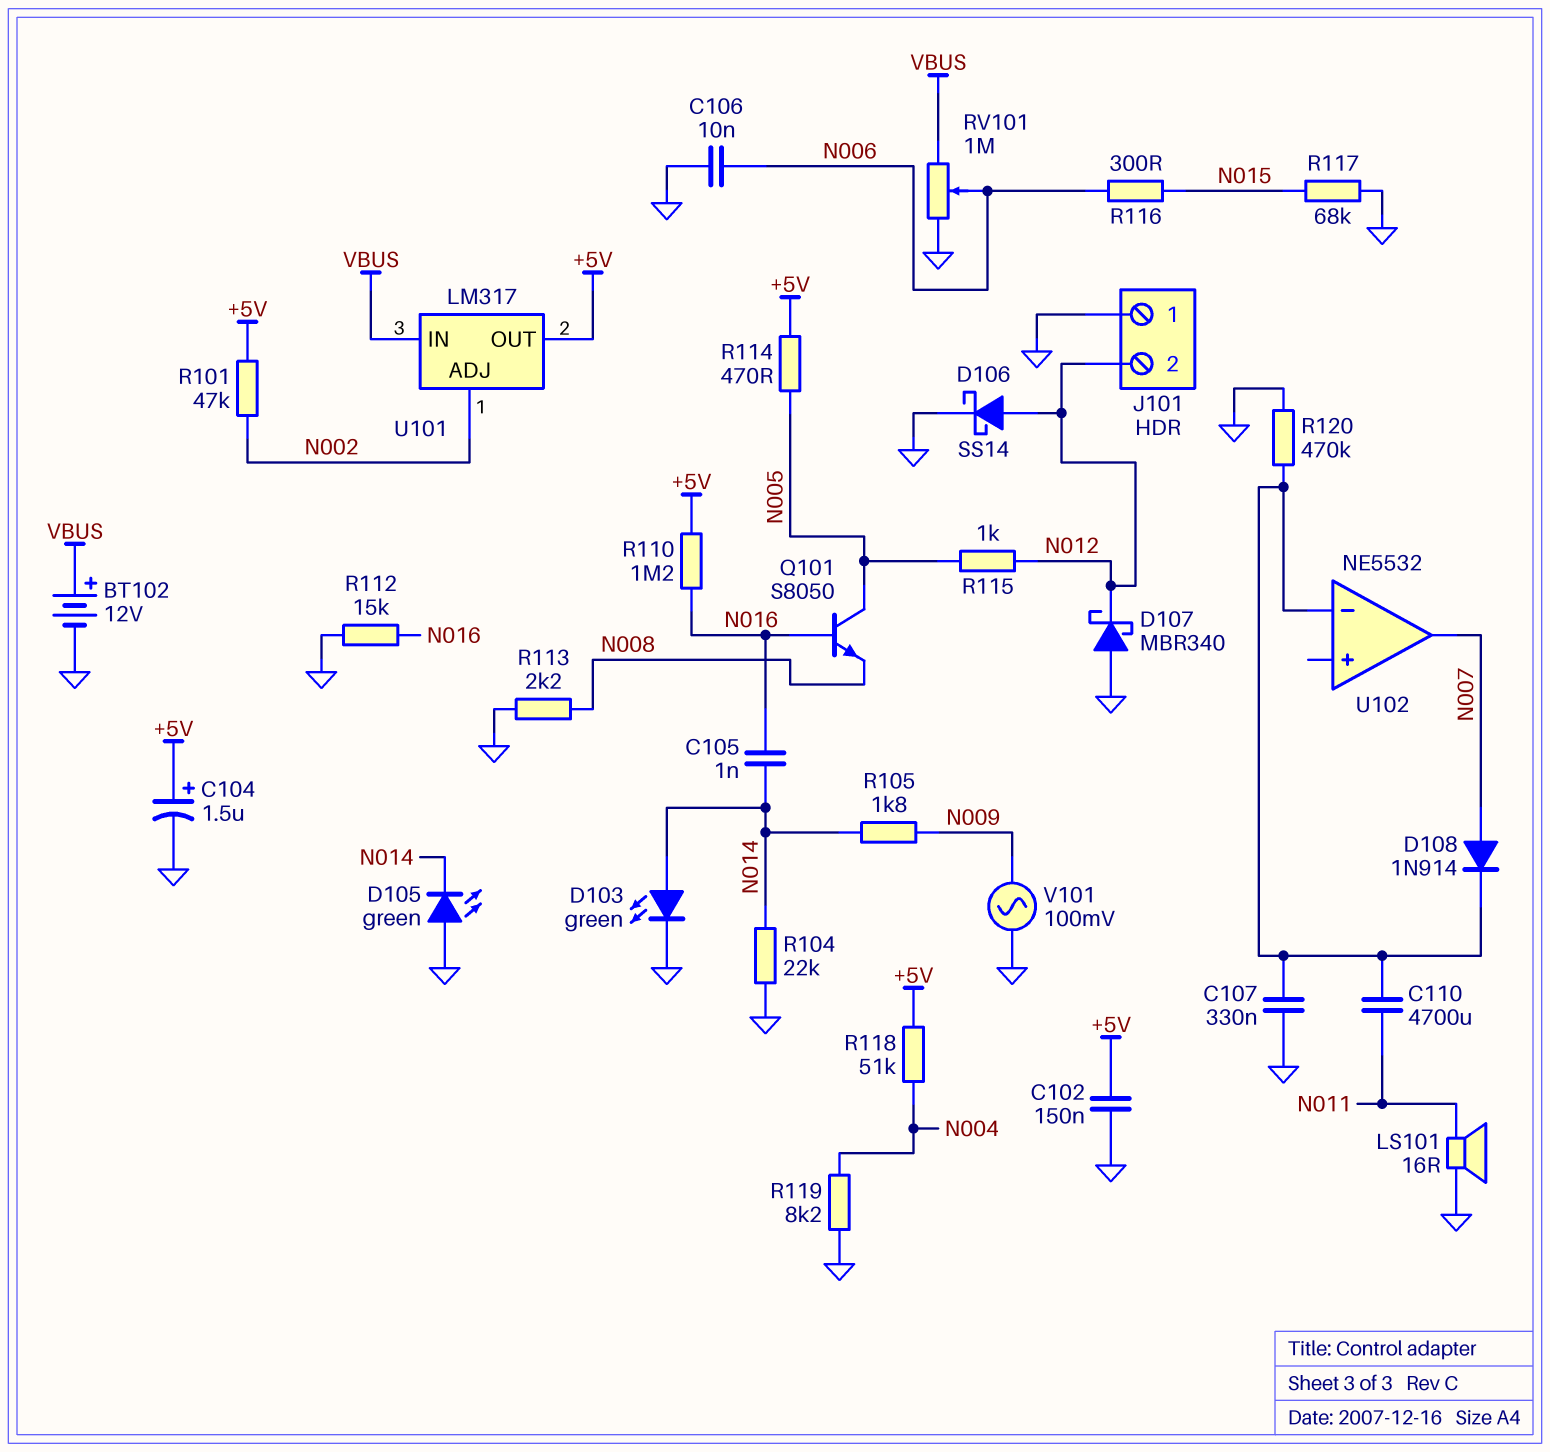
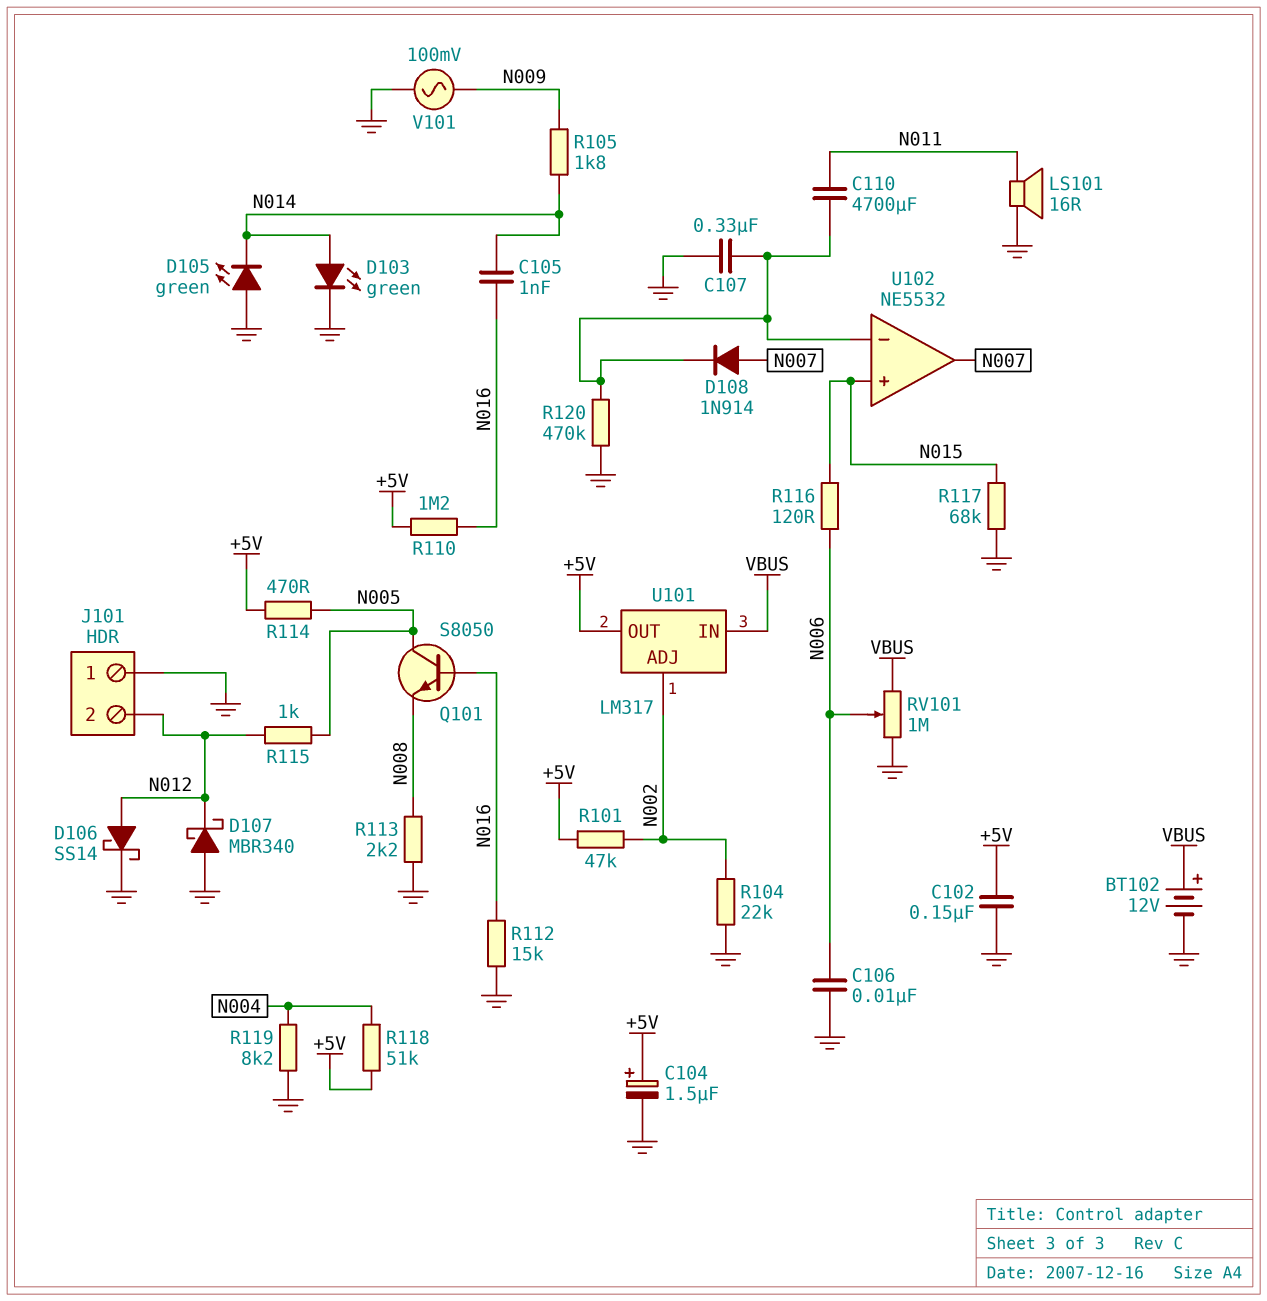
R104: 22k (GND, N014) -> 22k (GND, N002)
R116: 300 (N006, N015) -> 120 (N006, N015)
U102 pin in+: none -> N015

